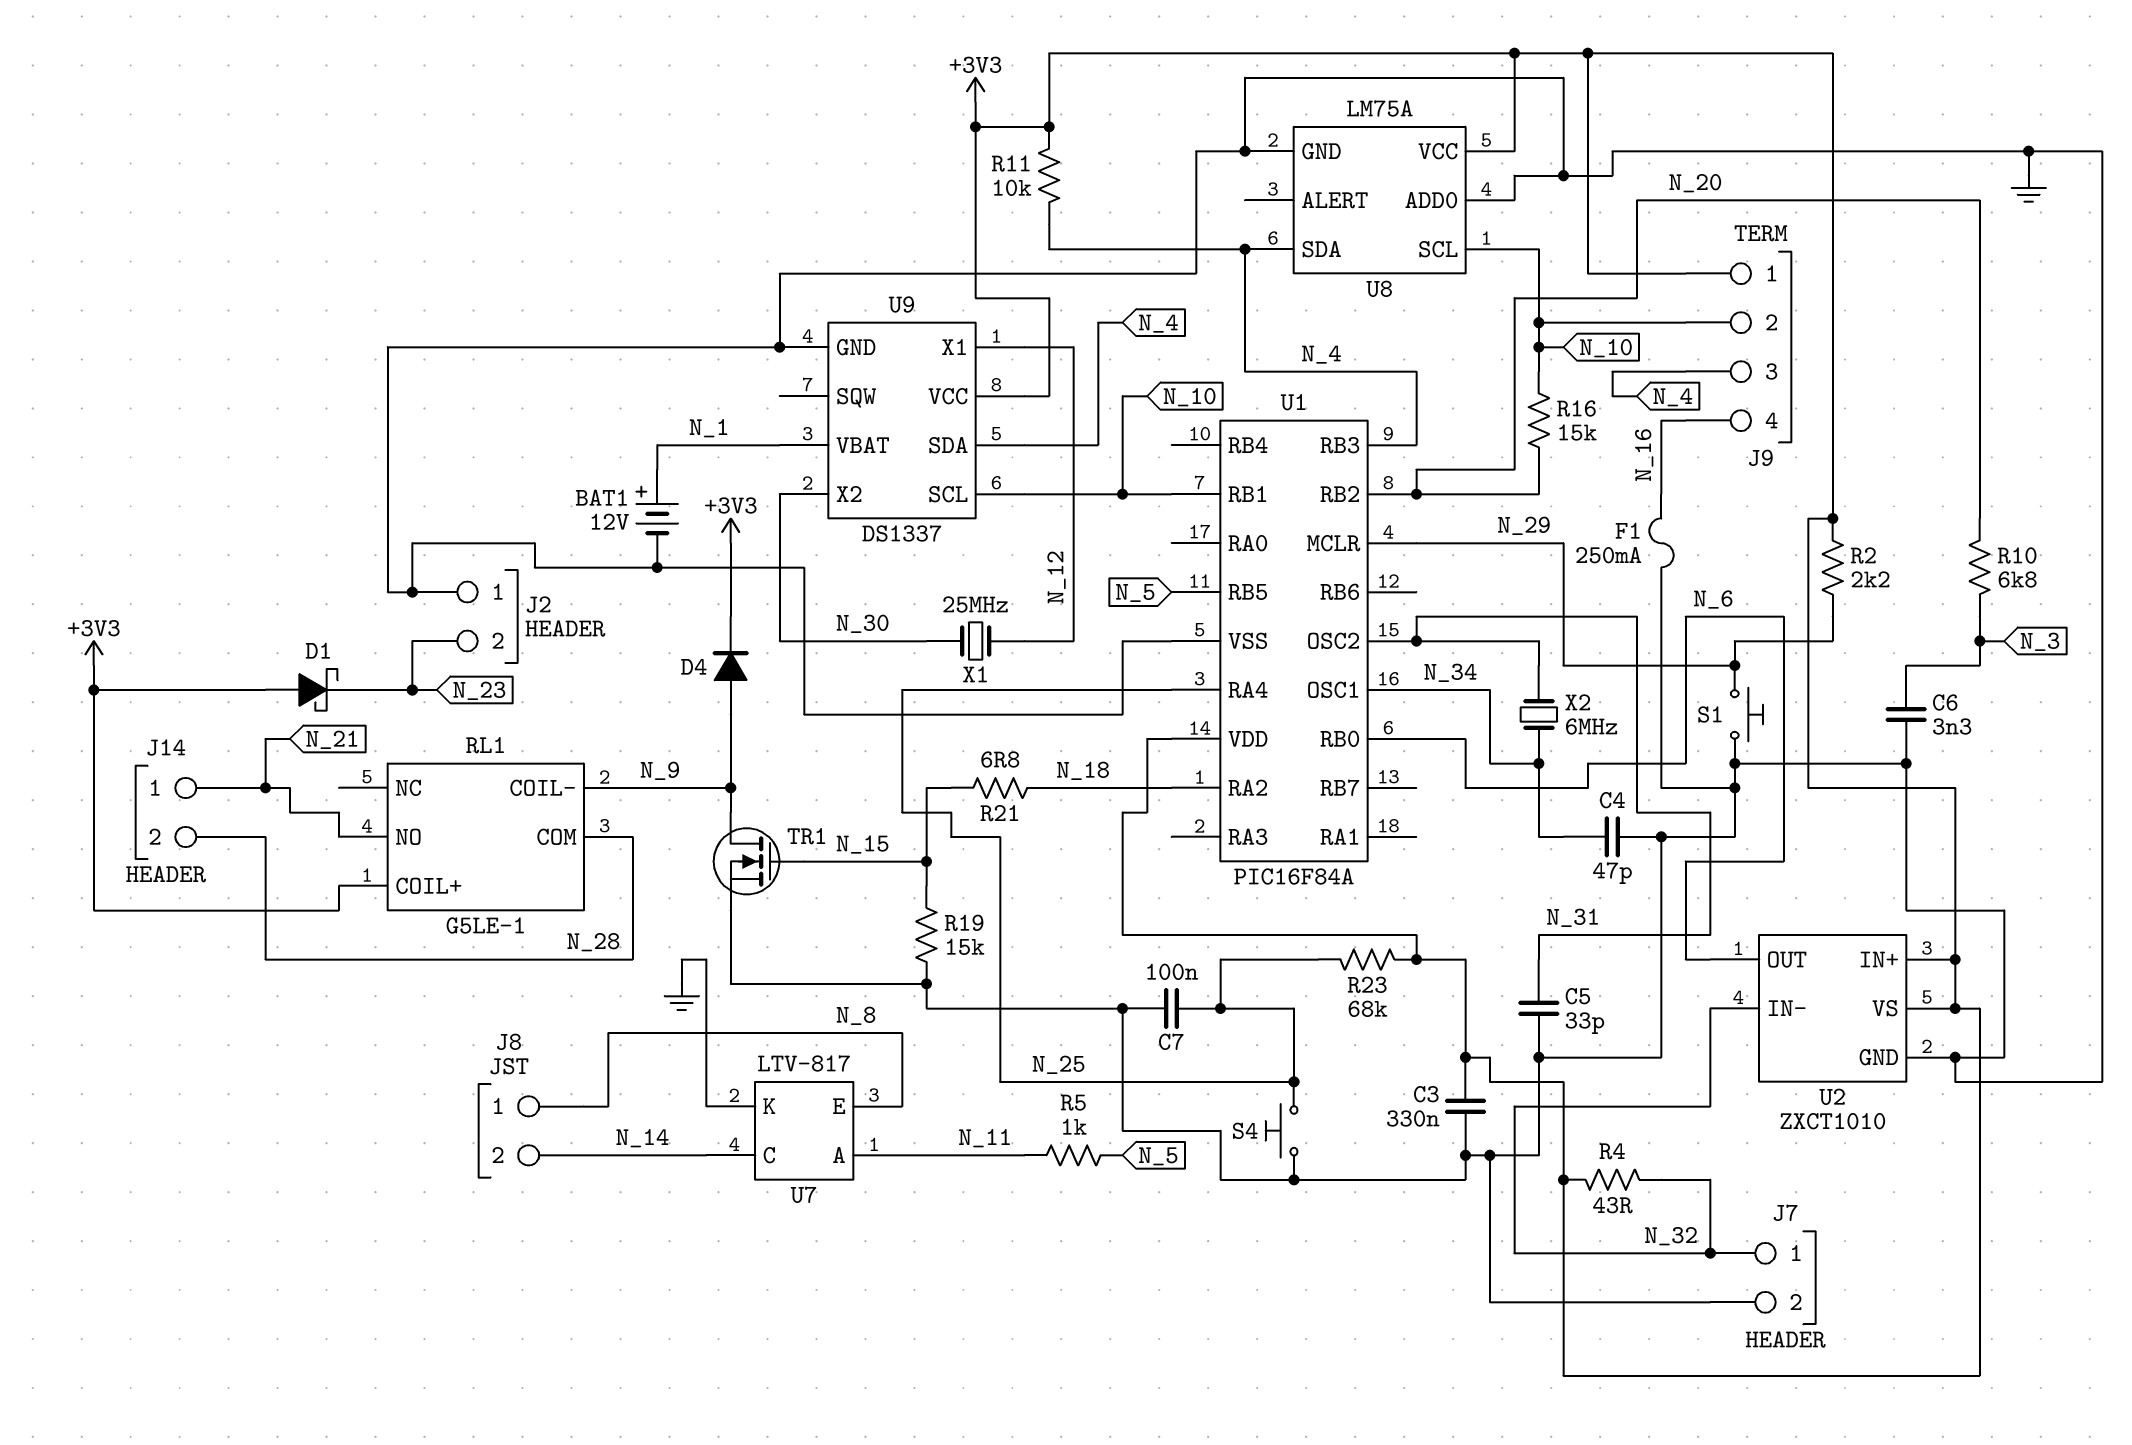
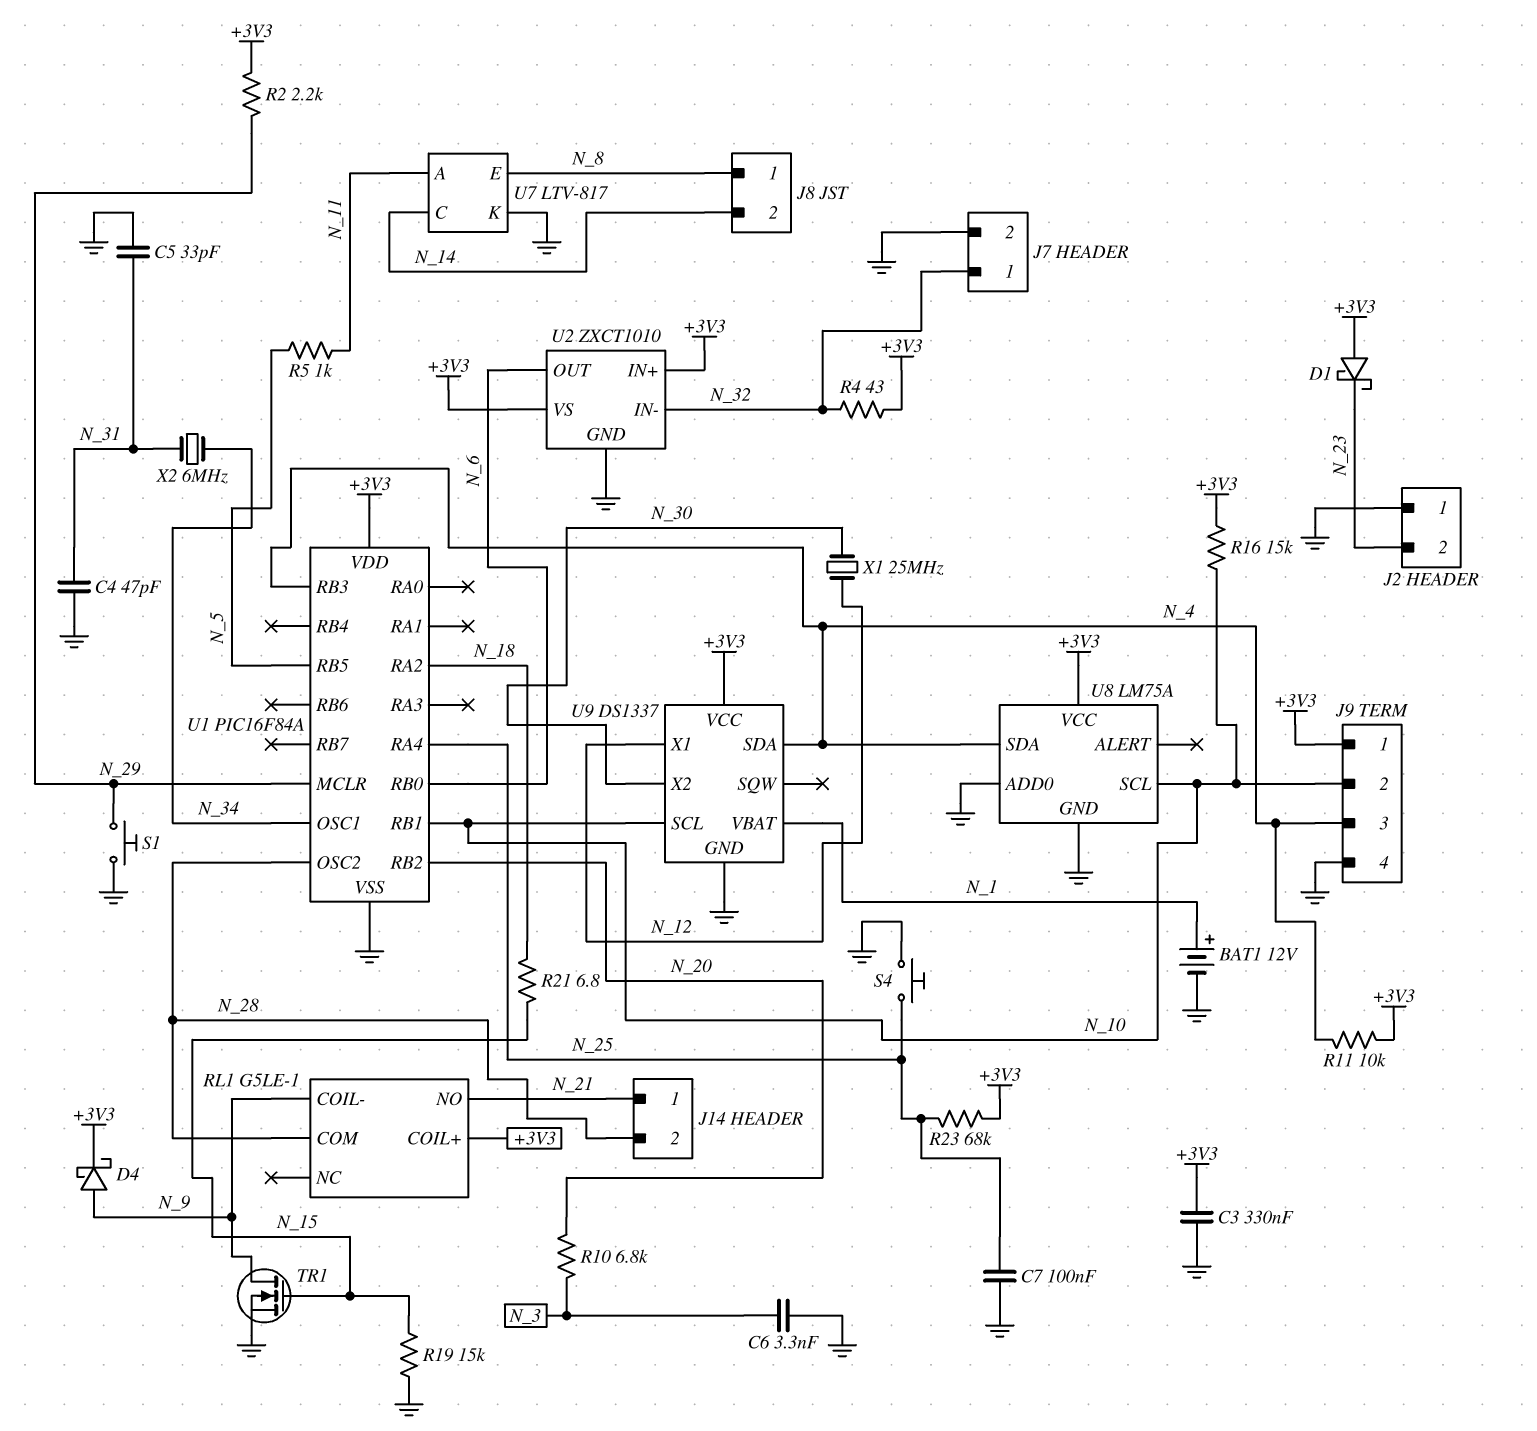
C4: 47pF (GND, N_34) -> 47pF (GND, N_31)
D4: diode (A N_9, K +3V3) -> schottky (A N_9, K +3V3)
F1: 250mA (GND, N_16) -> none
J9 pin 4: N_16 -> GND
R16: 15k (N_10, N_20) -> 15k (+3V3, N_10)
U1 pin OSC2: N_31 -> N_28

